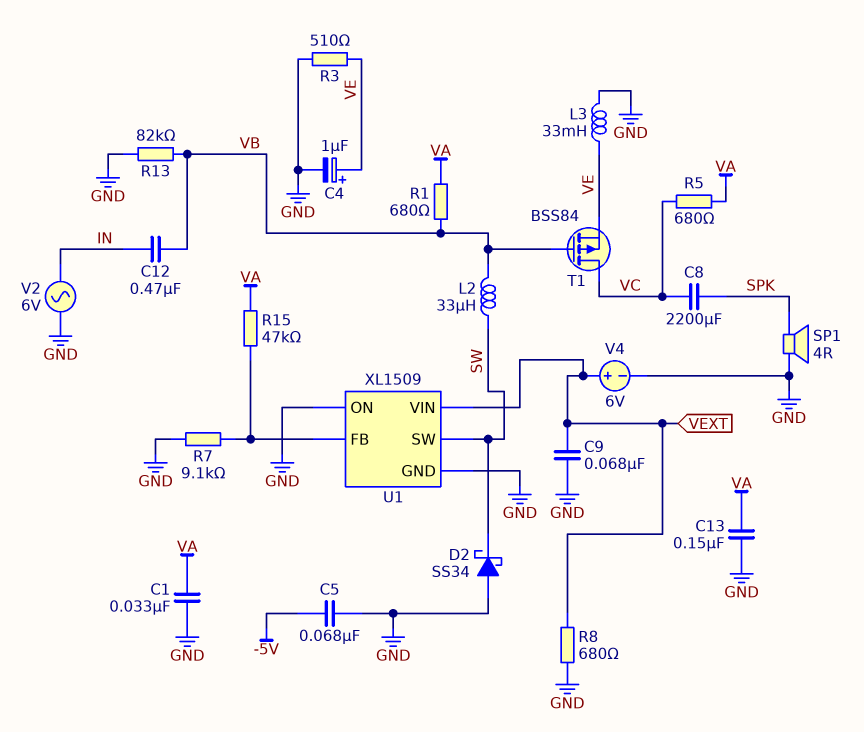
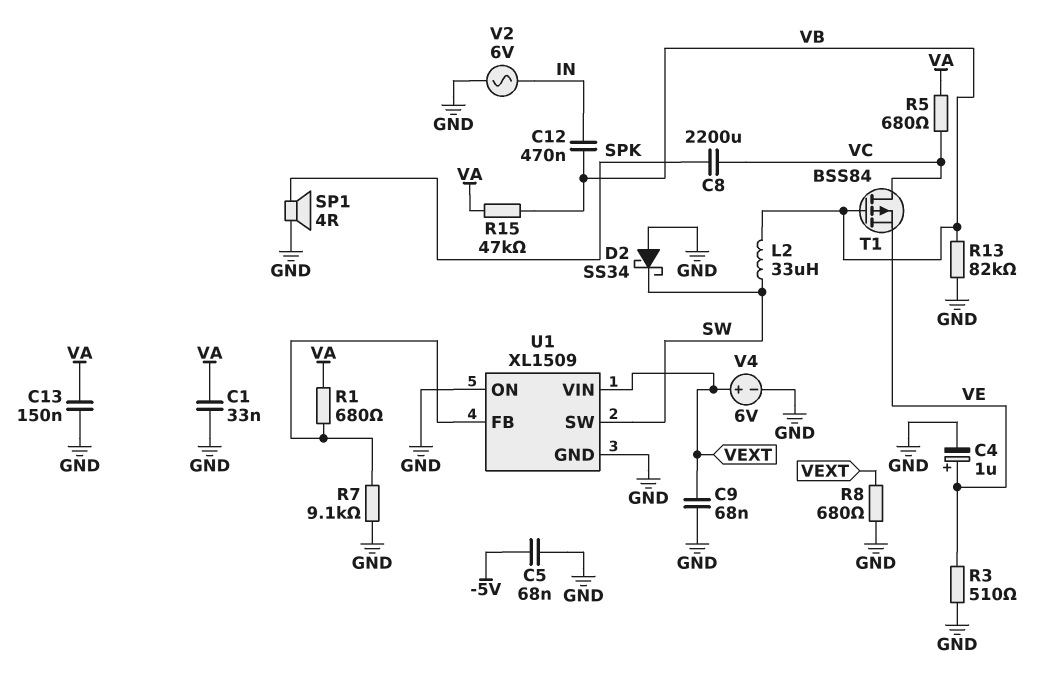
L3: 33mH (GND, VE) -> none
R1: 680 (VA, VB) -> 680 (U1/FB, VA)
R15: 47k (U1/FB, VA) -> 47k (VA, VB)

